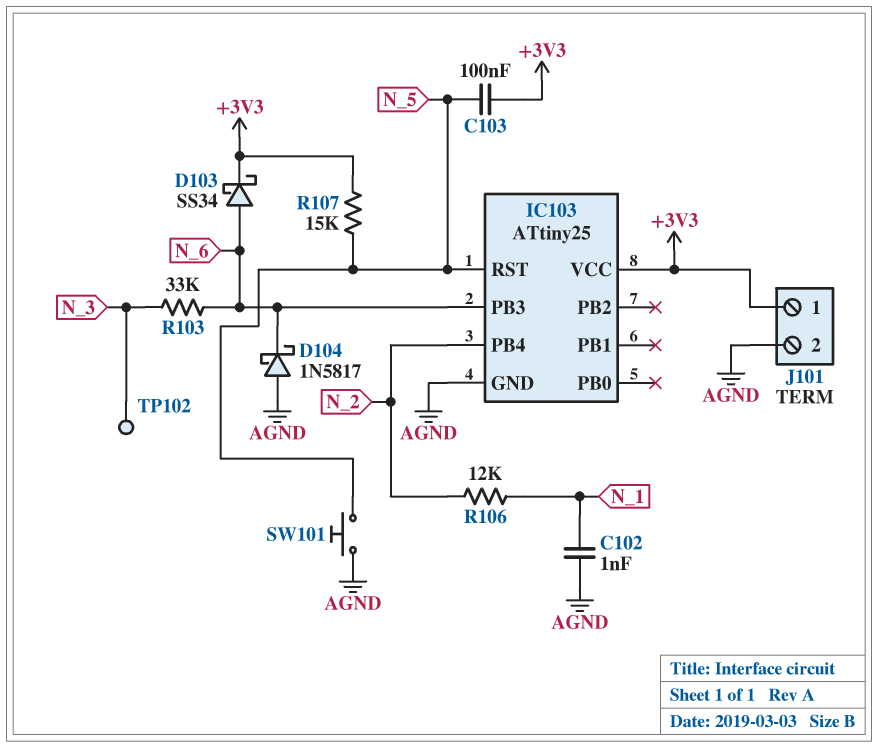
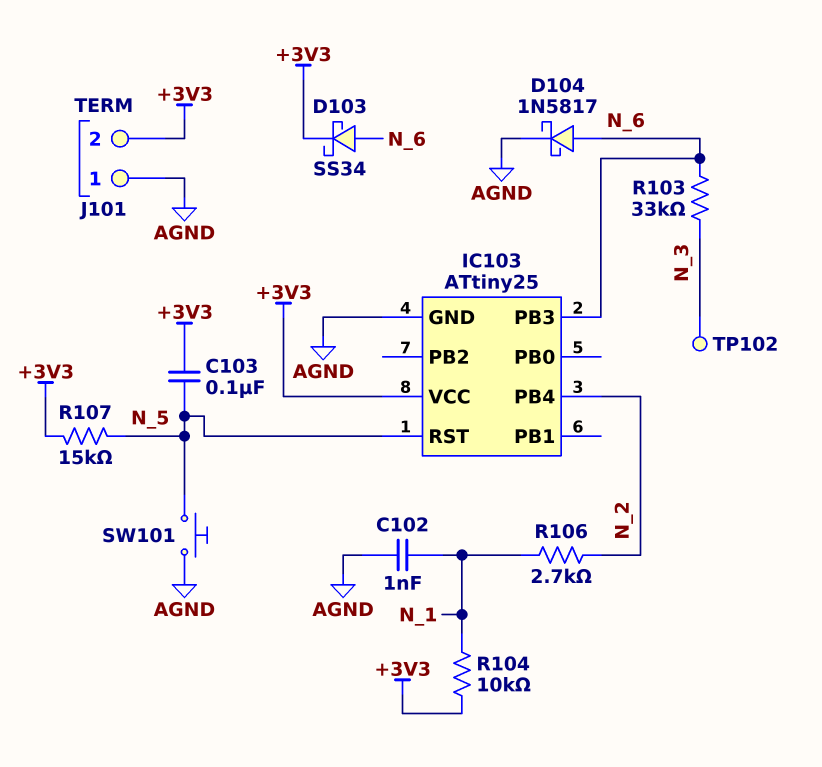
D104: schottky 1N5817 (A AGND, K N_6) -> schottky 1N5817 (A N_6, K AGND)
J101 pin 1: +3V3 -> AGND
J101 pin 2: AGND -> +3V3
R104: none -> 10k (+3V3, N_1)
R106: 12k (N_1, N_2) -> 2.7k (N_1, N_2)

